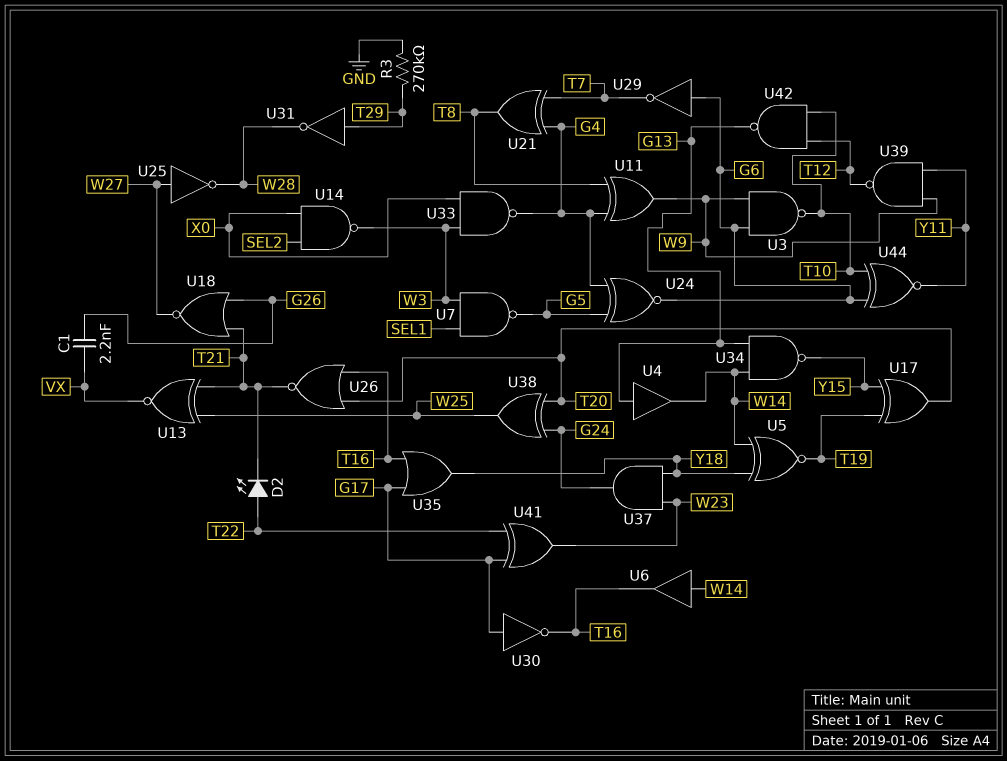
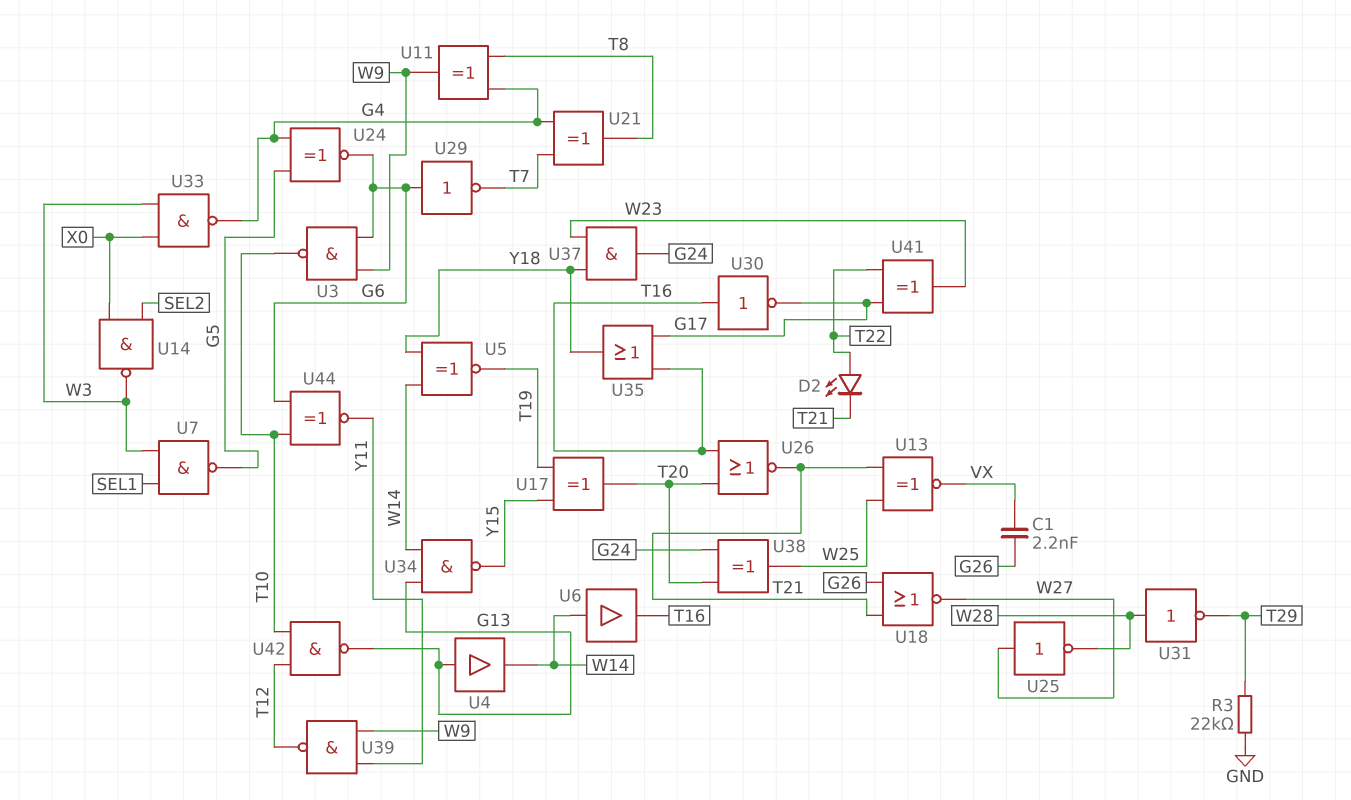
R3: 270k (GND, T29) -> 22k (GND, T29)
U30: NOT (in G17, out T16) -> NOT (in T16, out G17)
U31: NOT (in T29, out W28) -> NOT (in W28, out T29)

